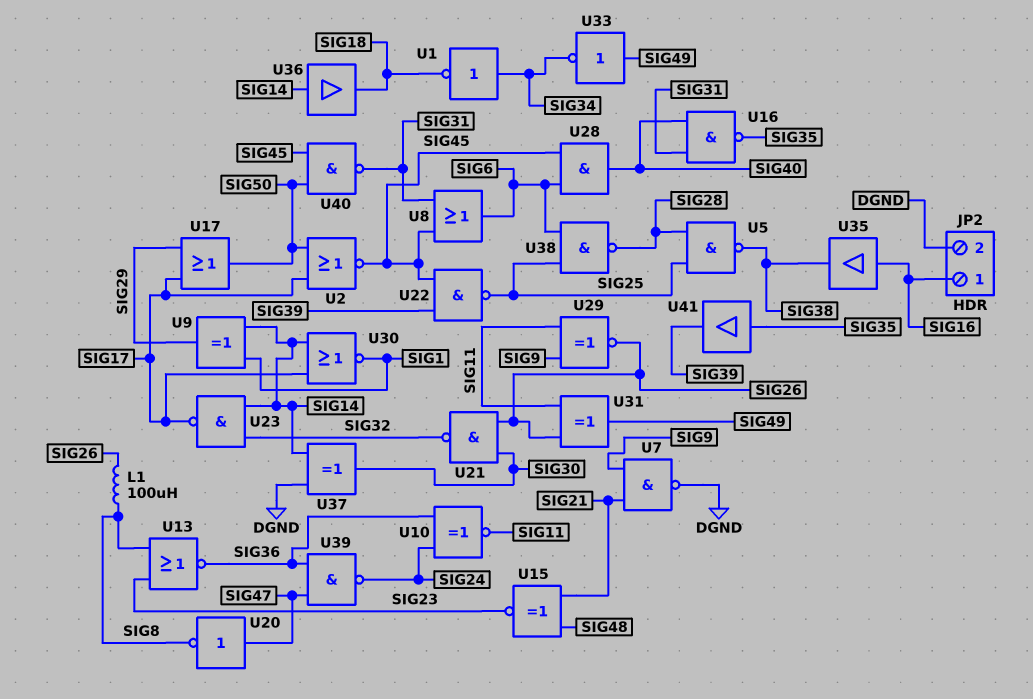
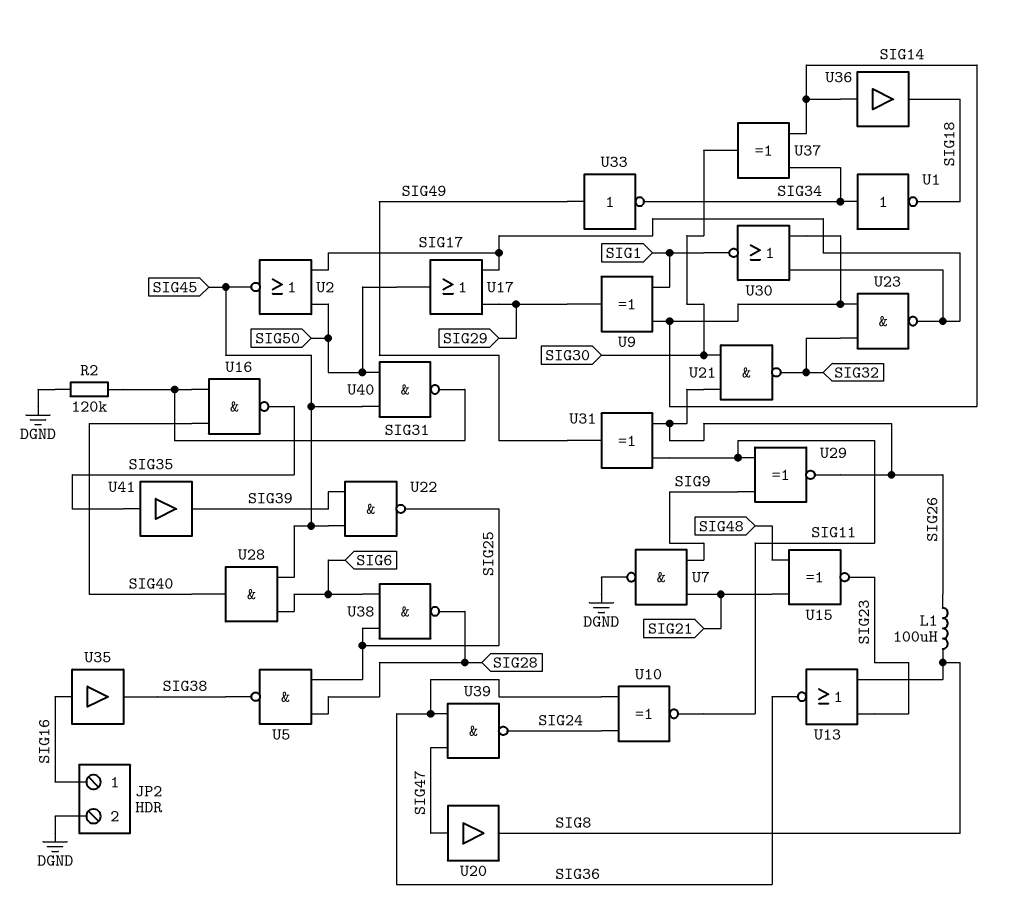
R2: none -> 120k (DGND, SIG31)
U8: OR (in SIG31, in SIG45, out SIG6) -> none
U20: NOT (in SIG47, out SIG8) -> buffer (in SIG47, out SIG8)
U37: XOR (in DGND, in SIG14, out SIG30) -> XOR (in SIG14, in SIG34, out SIG30)

